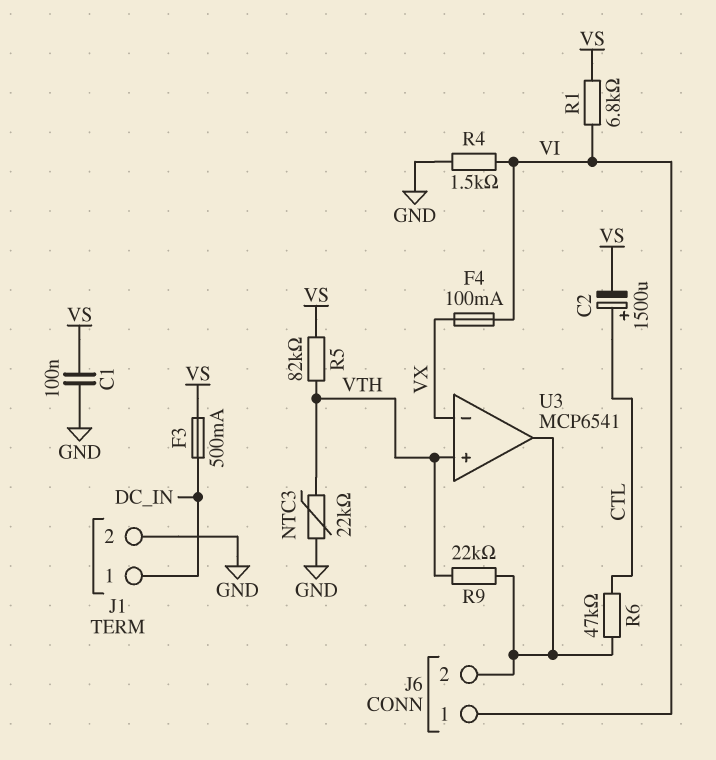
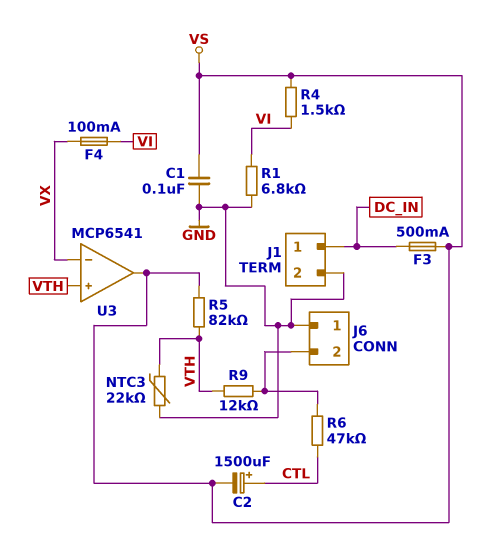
J6 pin 1: VI -> GND
R1: 6.8k (VI, VS) -> 6.8k (GND, VI)
R4: 1.5k (GND, VI) -> 1.5k (VI, VS)
R9: 22k (J6/2, VTH) -> 12k (J6/2, VTH)
U3 pin out: J6/2 -> VS

